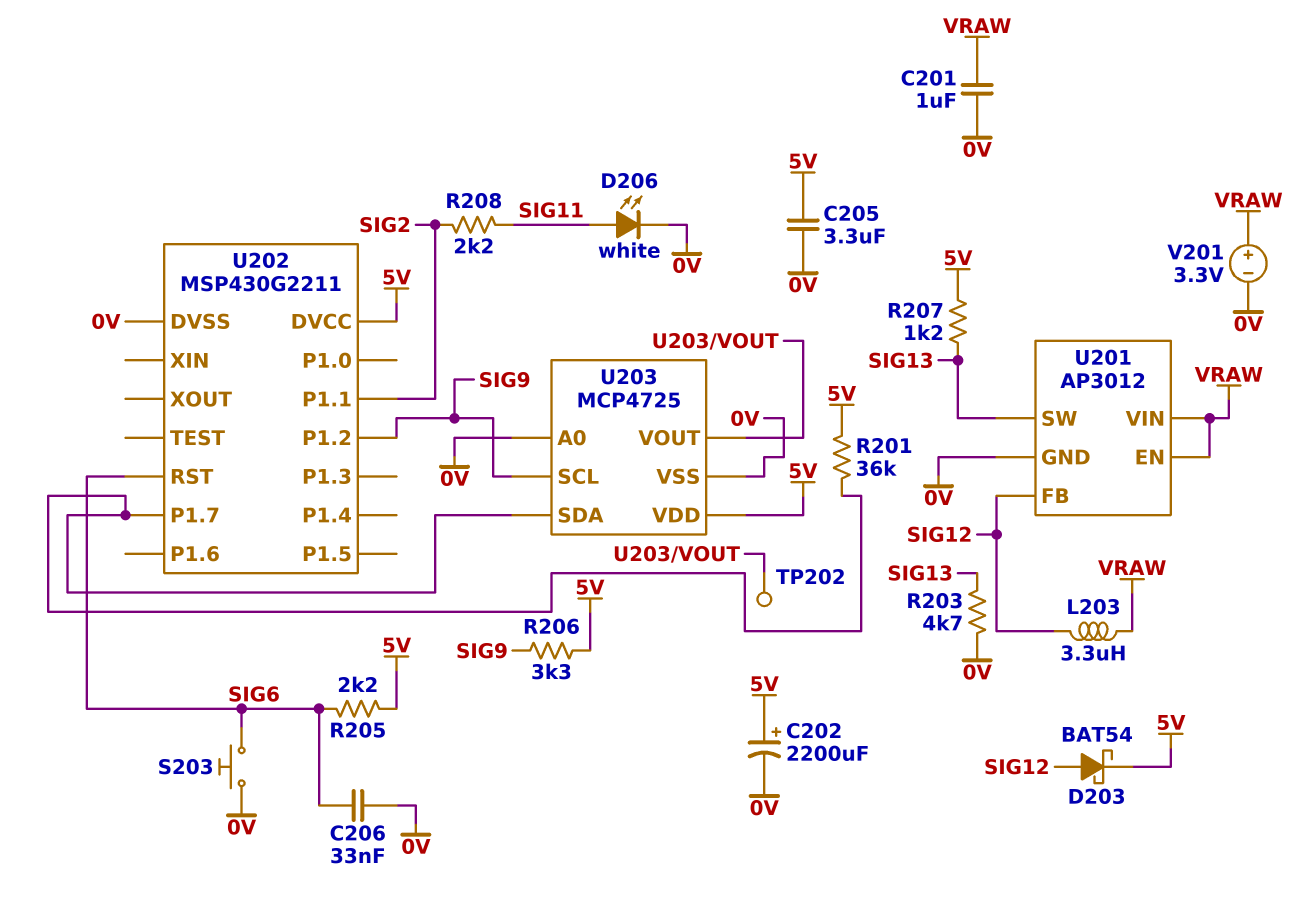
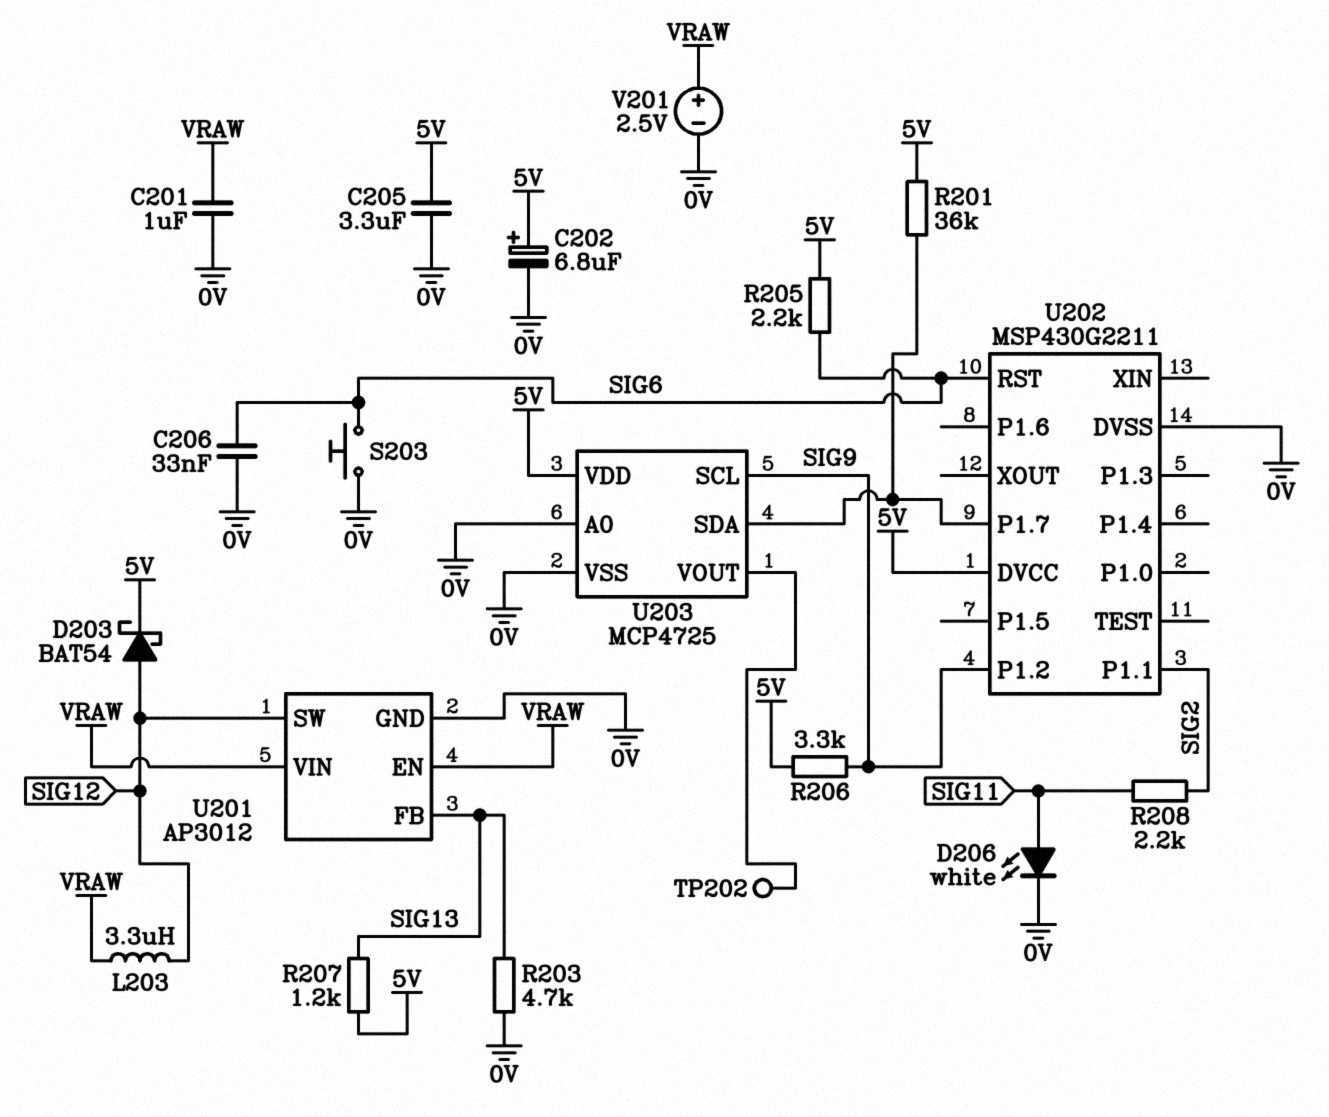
C202: 2200uF (plus 5V, minus 0V) -> 6.8uF (plus 5V, minus 0V)
U201 pin FB: SIG12 -> SIG13
U201 pin SW: SIG13 -> SIG12
V201: 3.3V (plus VRAW, minus 0V) -> 2.5V (plus VRAW, minus 0V)

